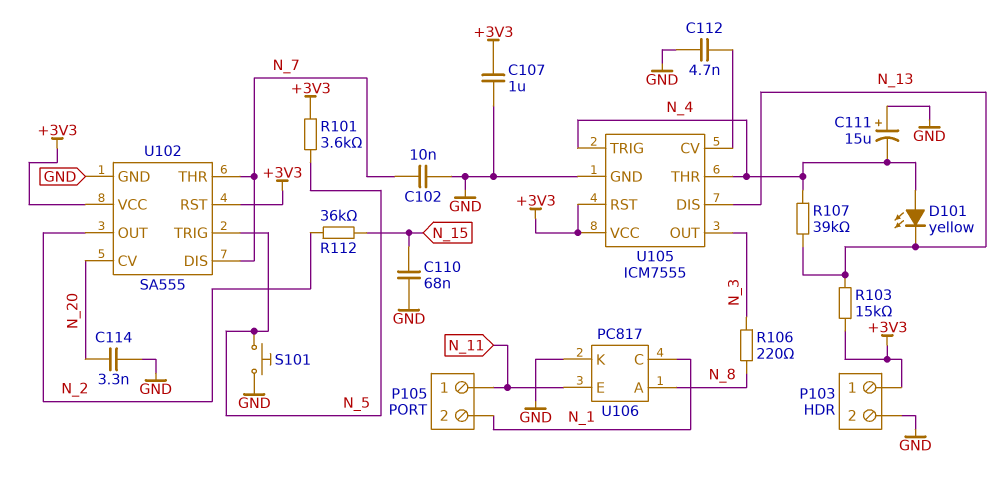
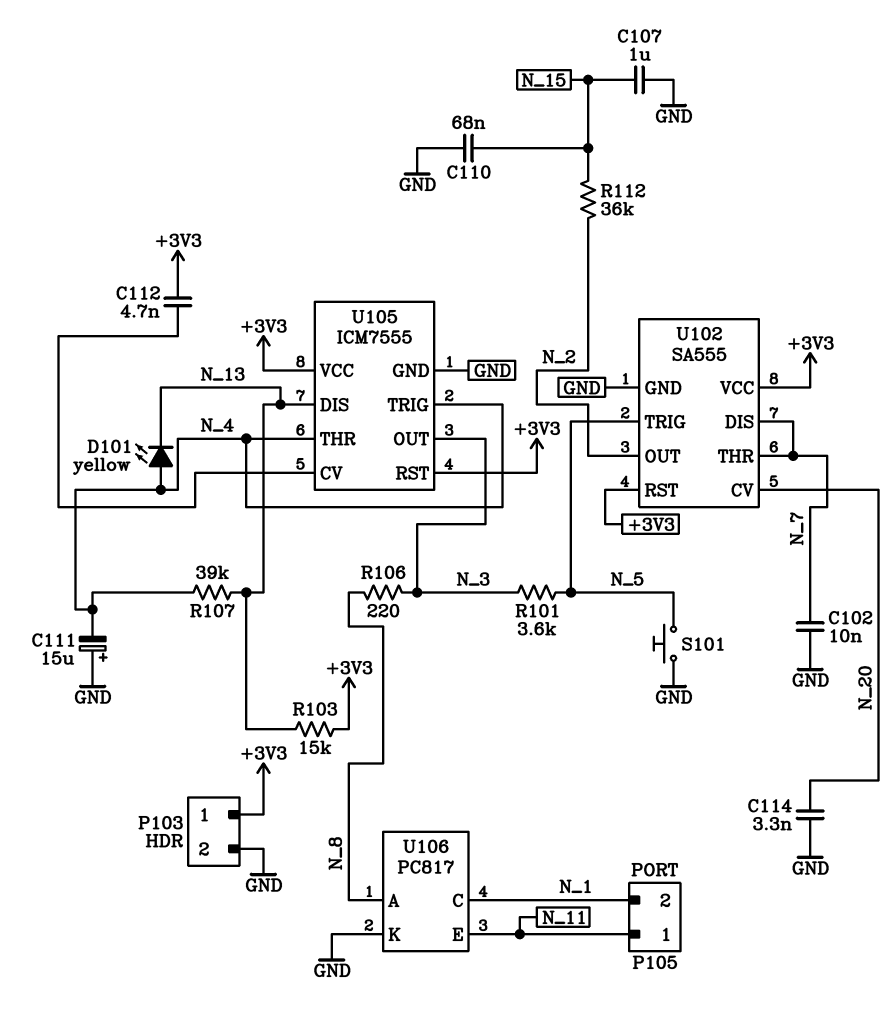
C107: 1uF (+3V3, GND) -> 1uF (GND, N_15)
C112: 4.7nF (GND, U105/CV) -> 4.7nF (+3V3, U105/CV)
R101: 3.6k (+3V3, N_5) -> 3.6k (N_3, N_5)

